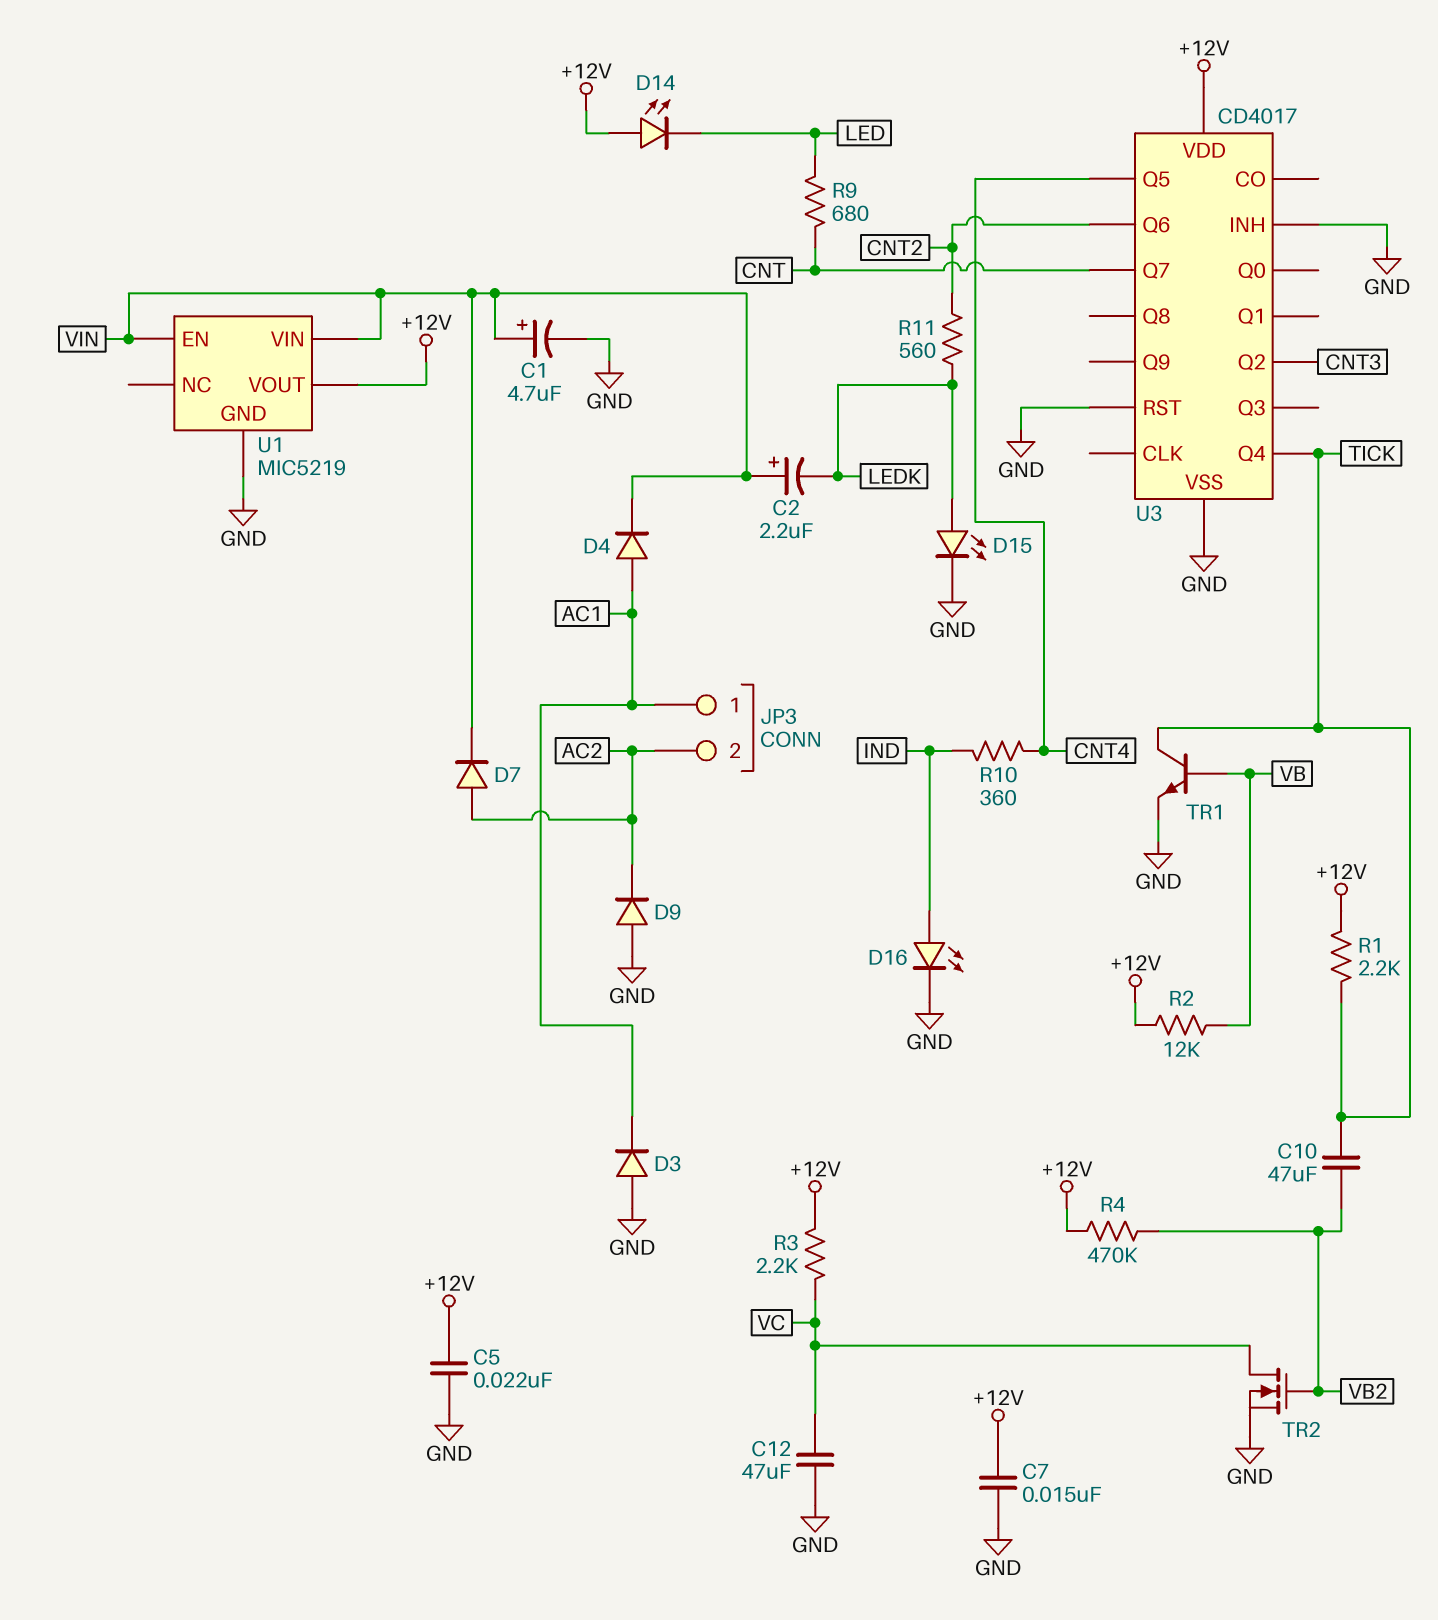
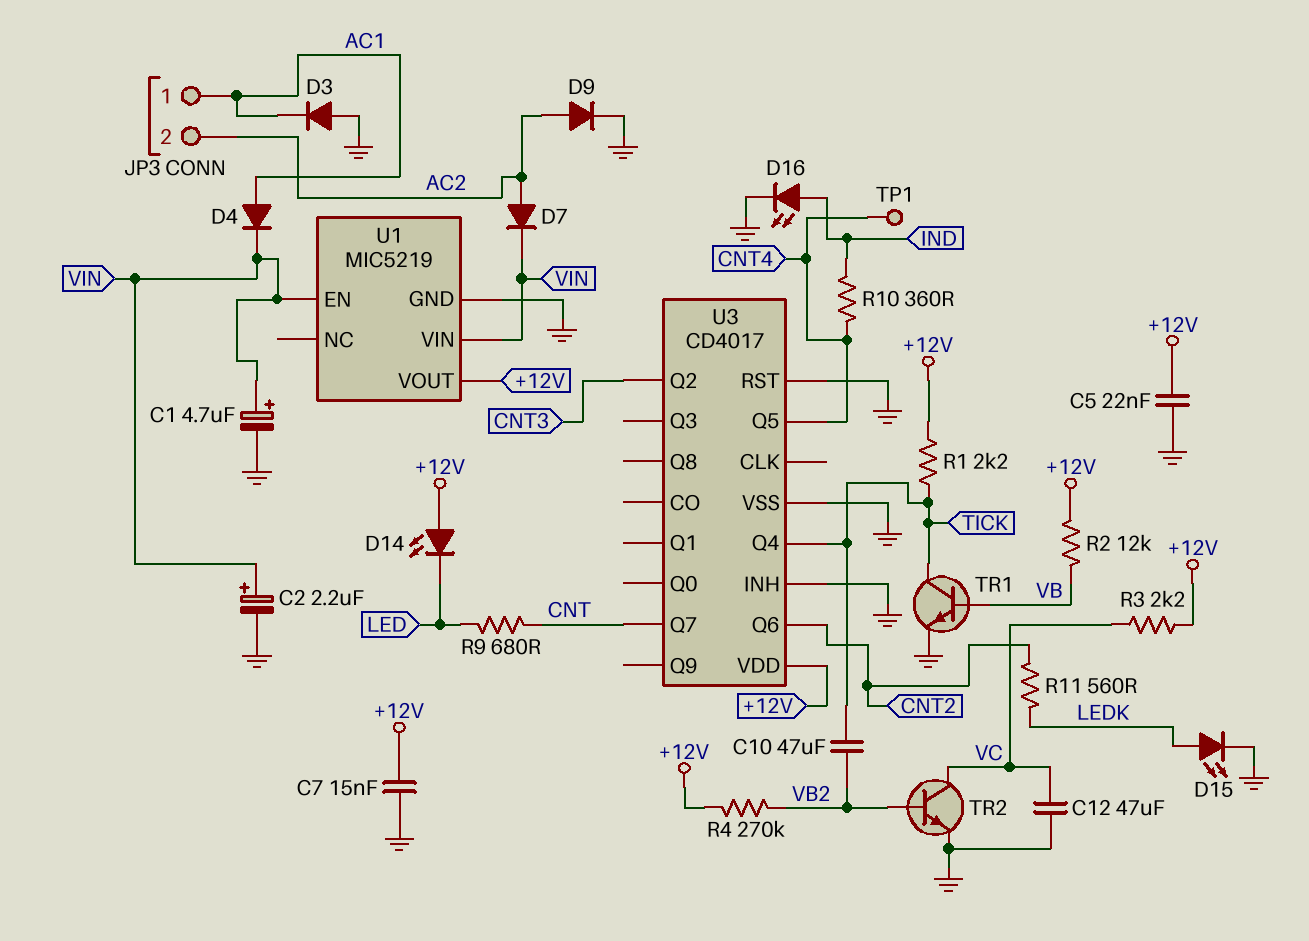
C2: 2.2uF (plus VIN, minus LEDK) -> 2.2uF (plus VIN, minus GND)
D9: diode (A GND, K AC2) -> diode (A AC2, K GND)
R4: 470k (+12V, VB2) -> 270k (+12V, VB2)
TP1: none -> test point (CNT4)
TR2: NMOS (G VB2, D VC, S GND) -> NPN (B VB2, C VC, E GND)

